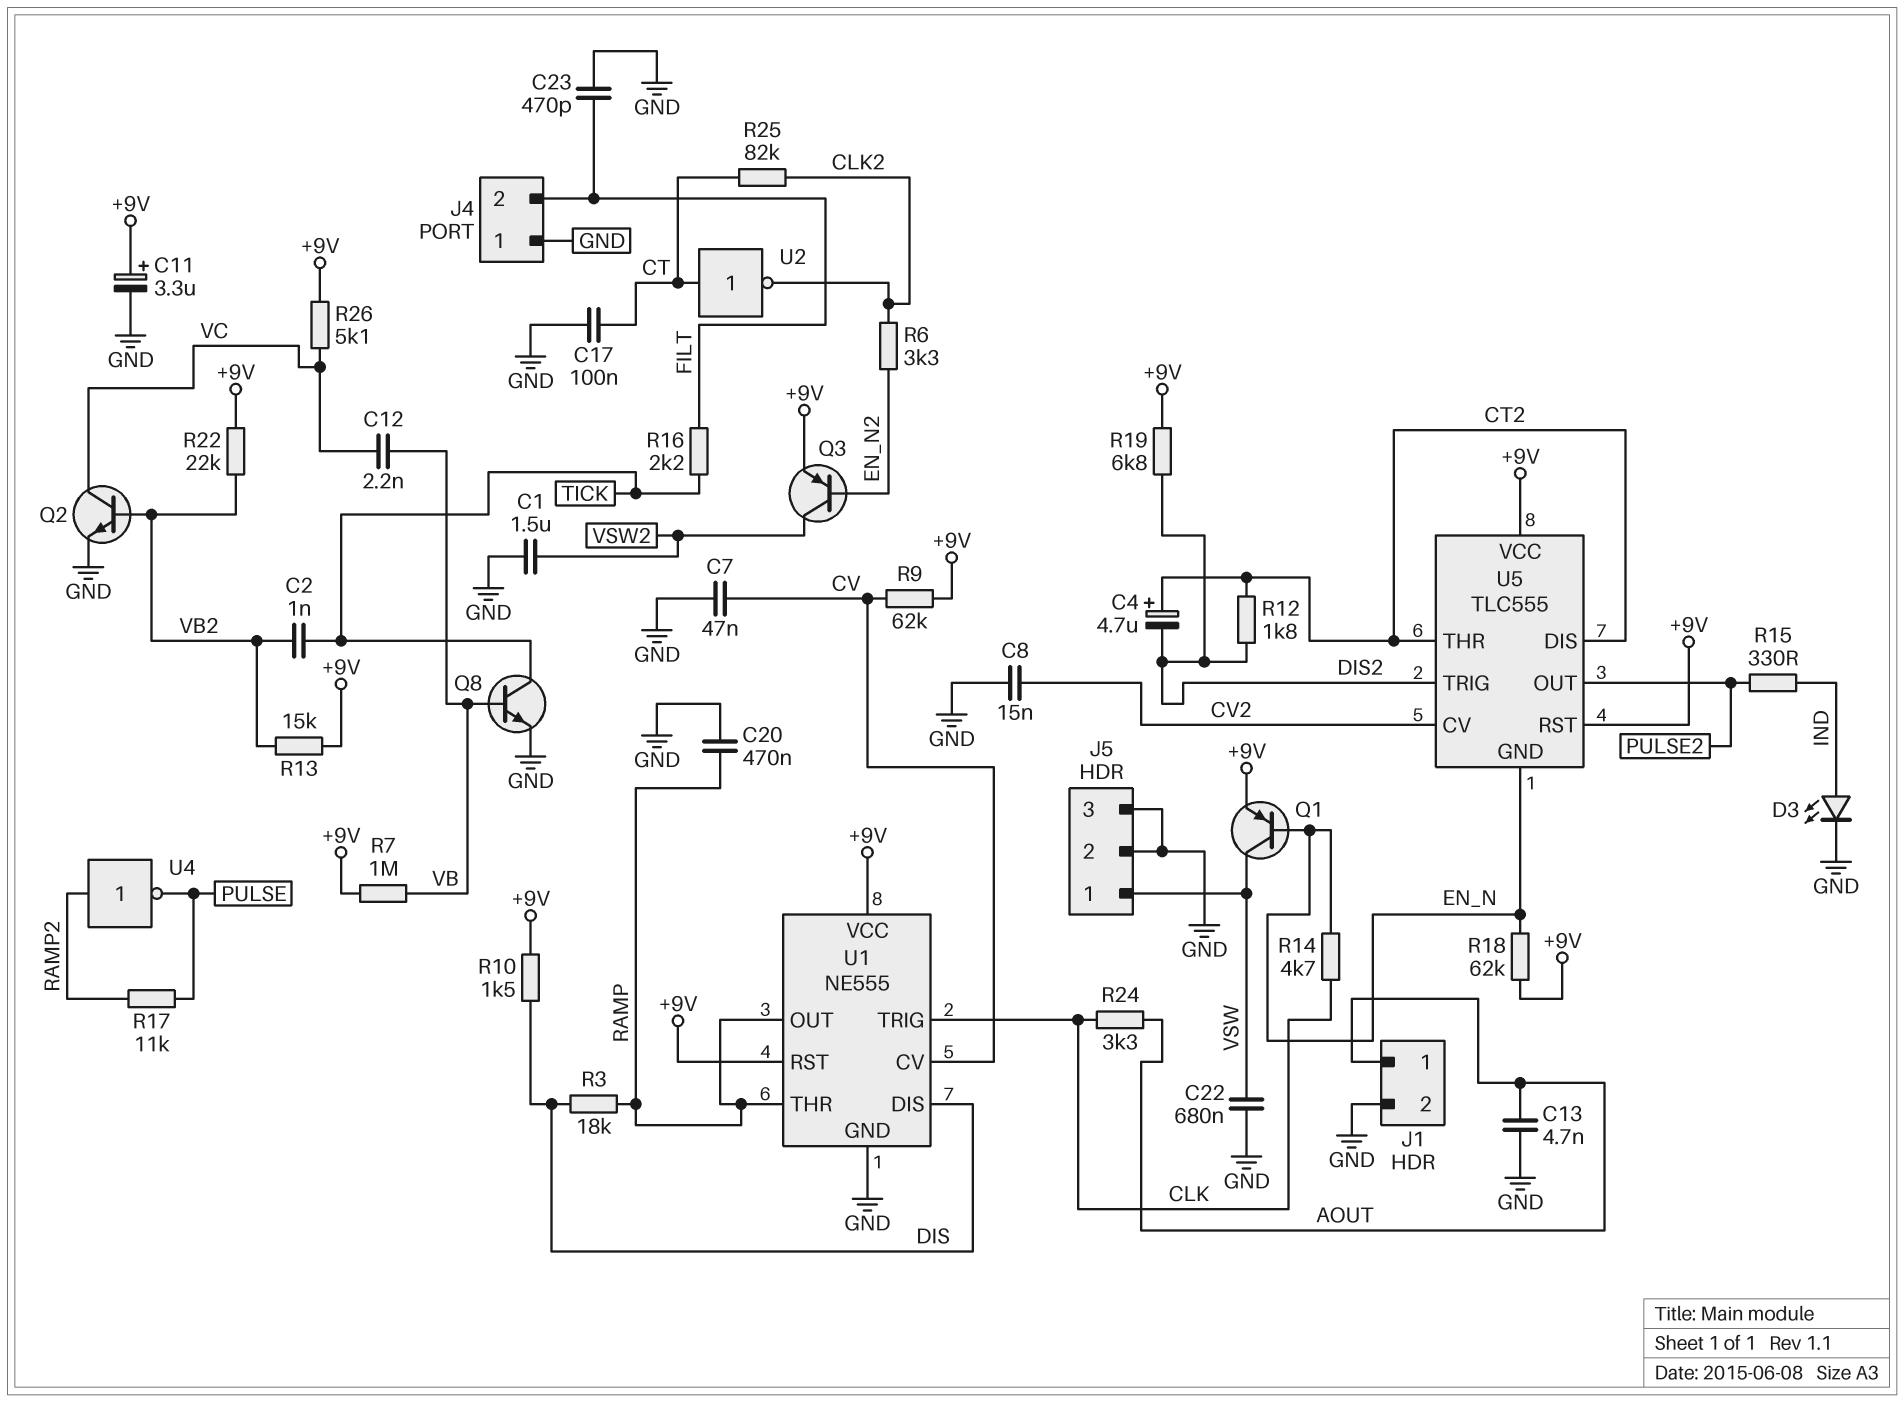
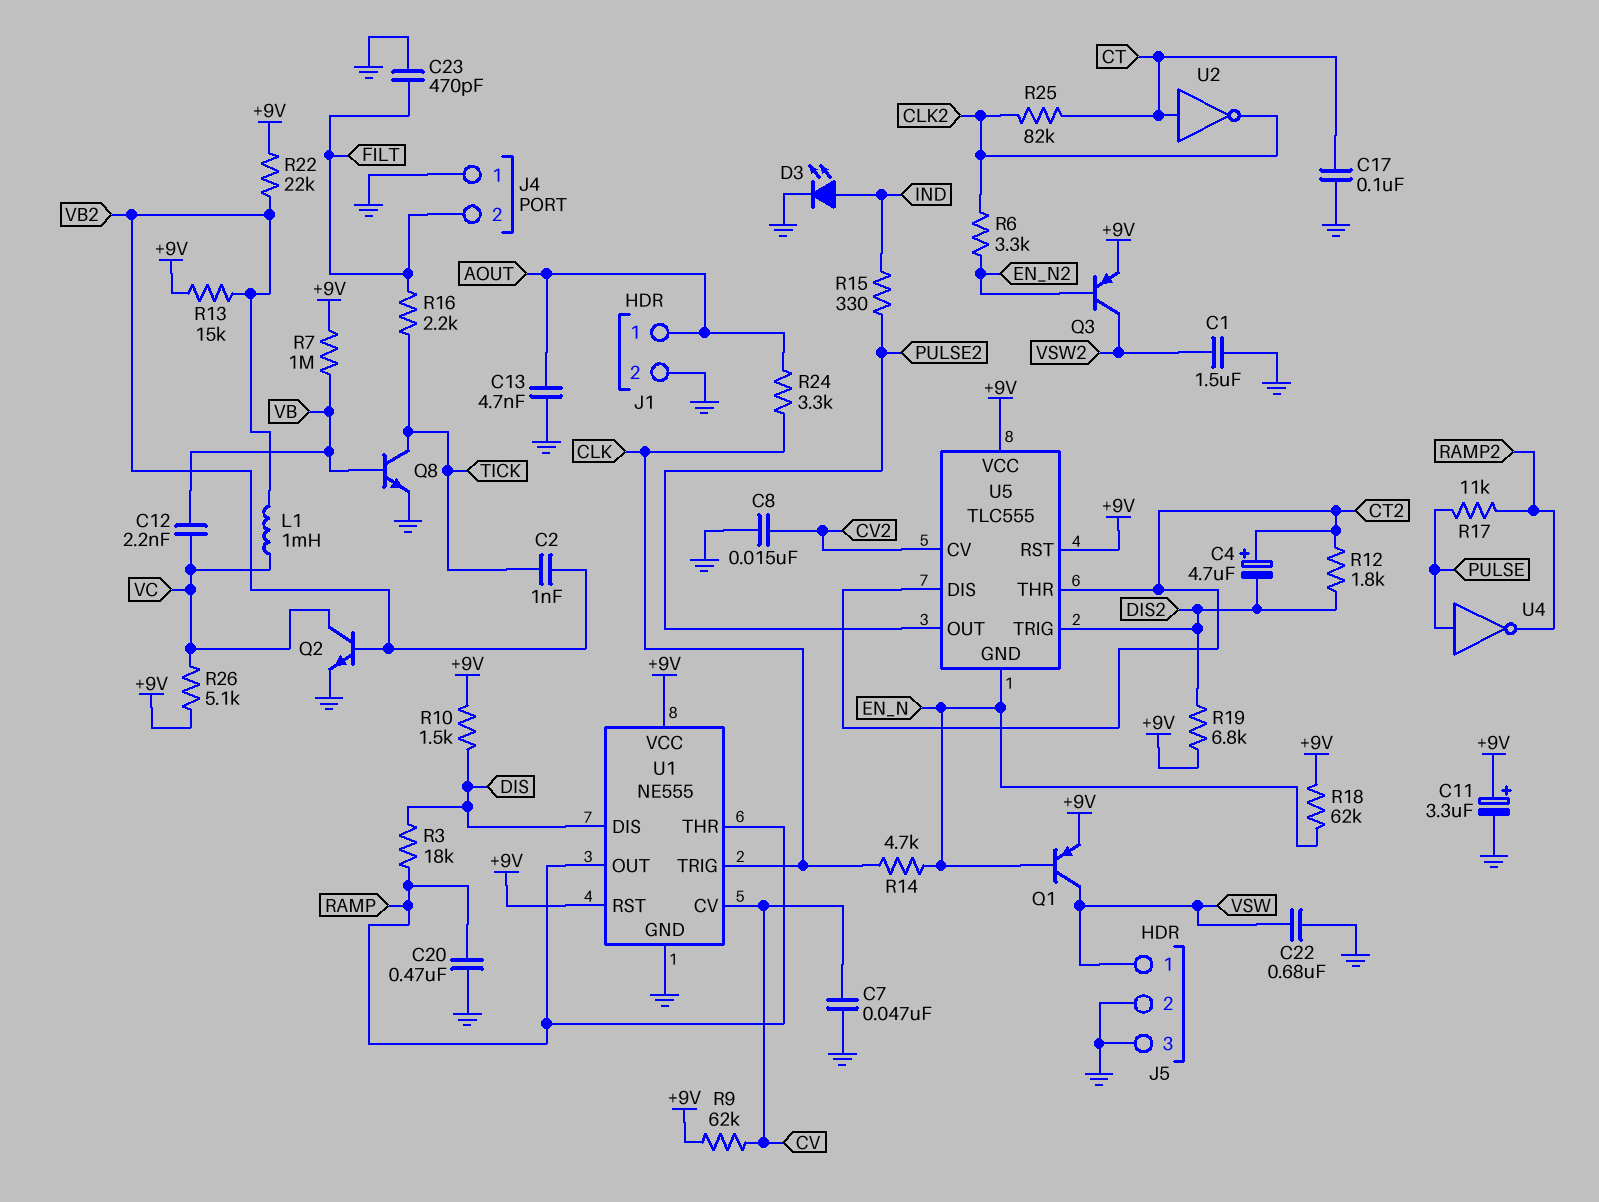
L1: none -> 1mH (VB2, VC)
U4: NOT (in RAMP2, out PULSE) -> NOT (in PULSE, out RAMP2)

